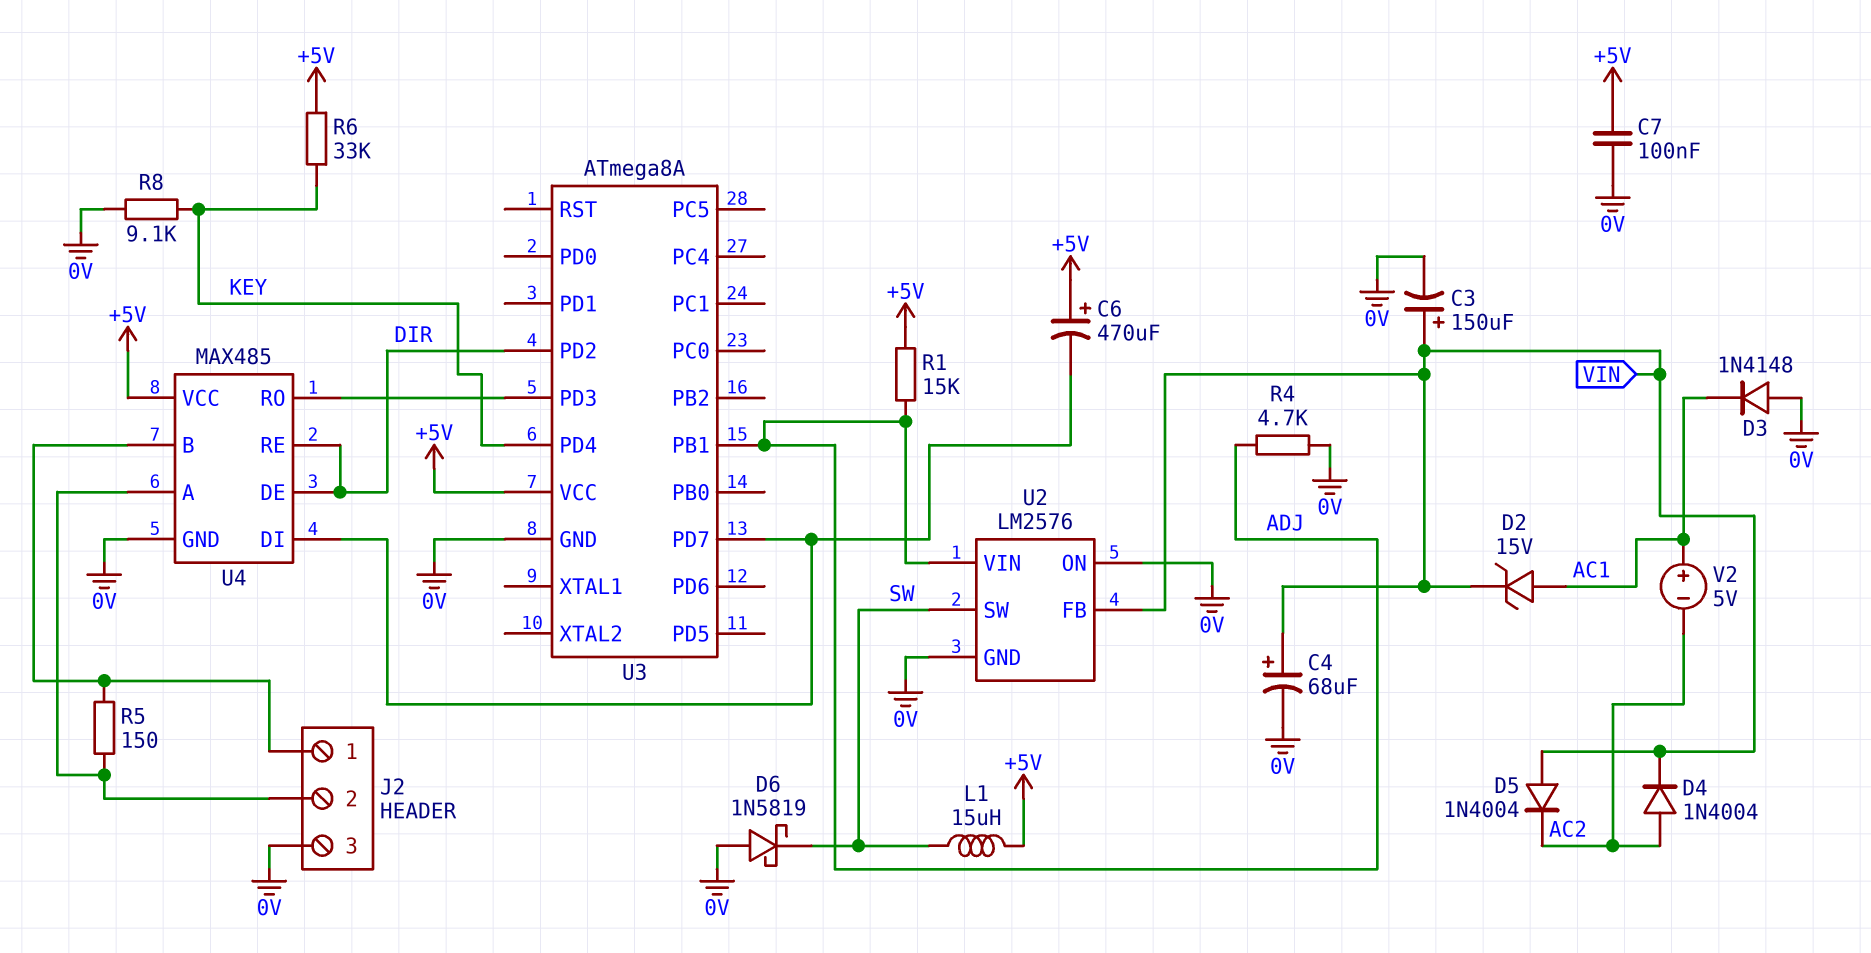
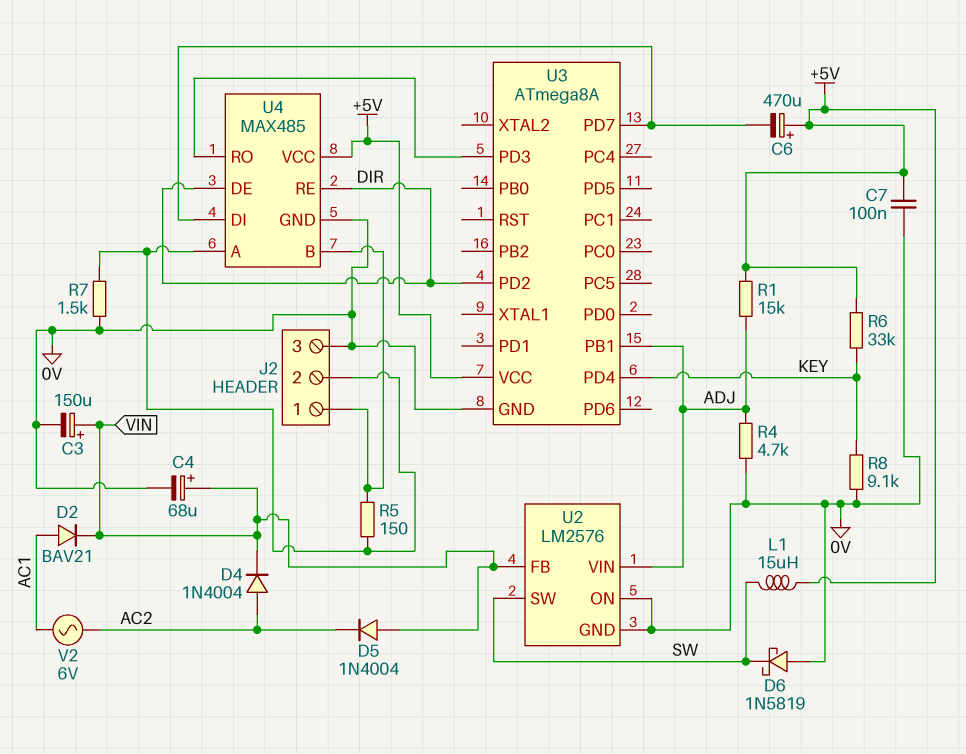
D2: zener 15V (A AC1, K VIN) -> diode BAV21 (A AC1, K VIN)
D3: diode 1N4148 (A 0V, K AC1) -> none
R7: none -> 1.5k (0V, J2/2)
V2: 5V (plus AC1, minus AC2) -> AC 6V (AC1, AC2)

